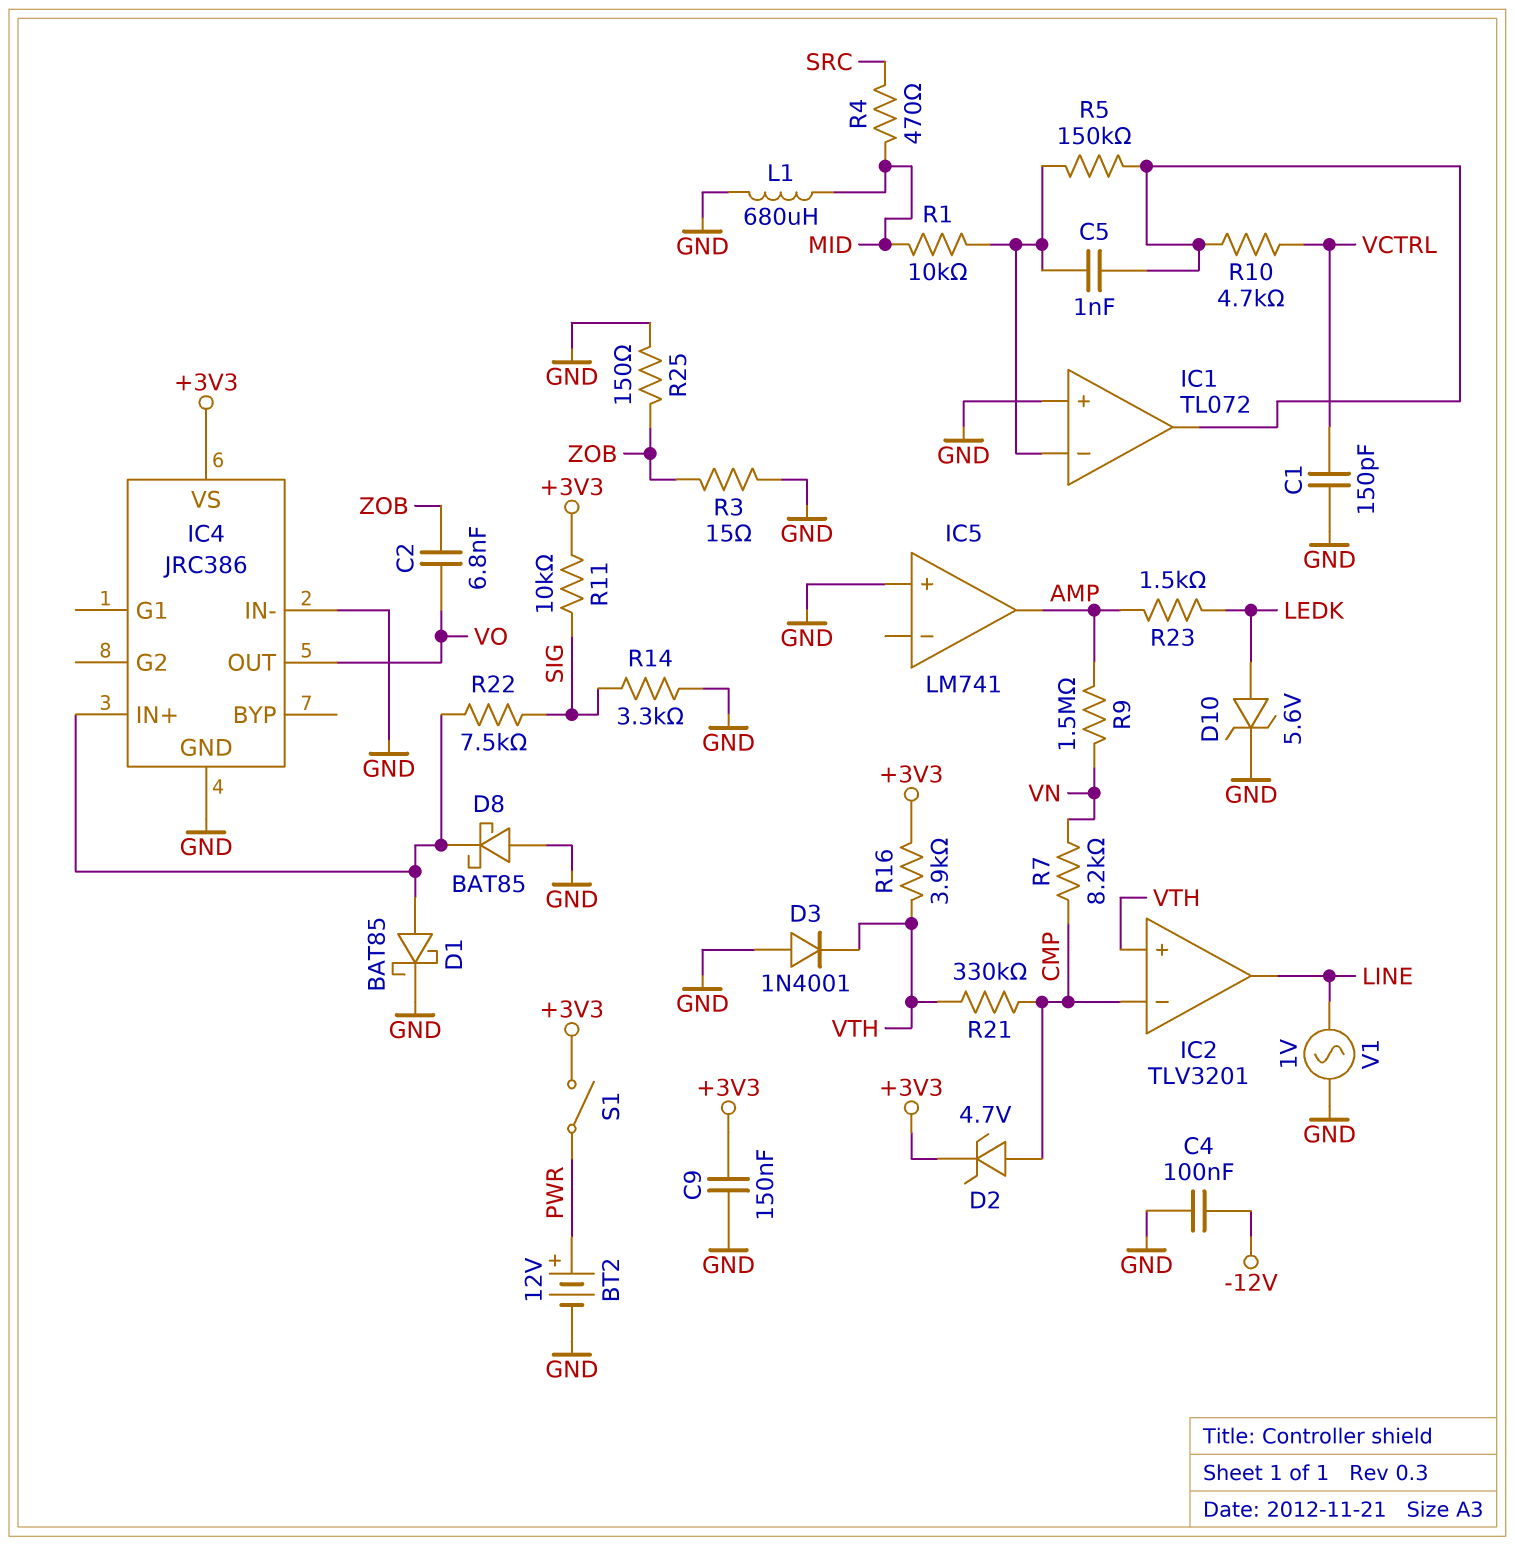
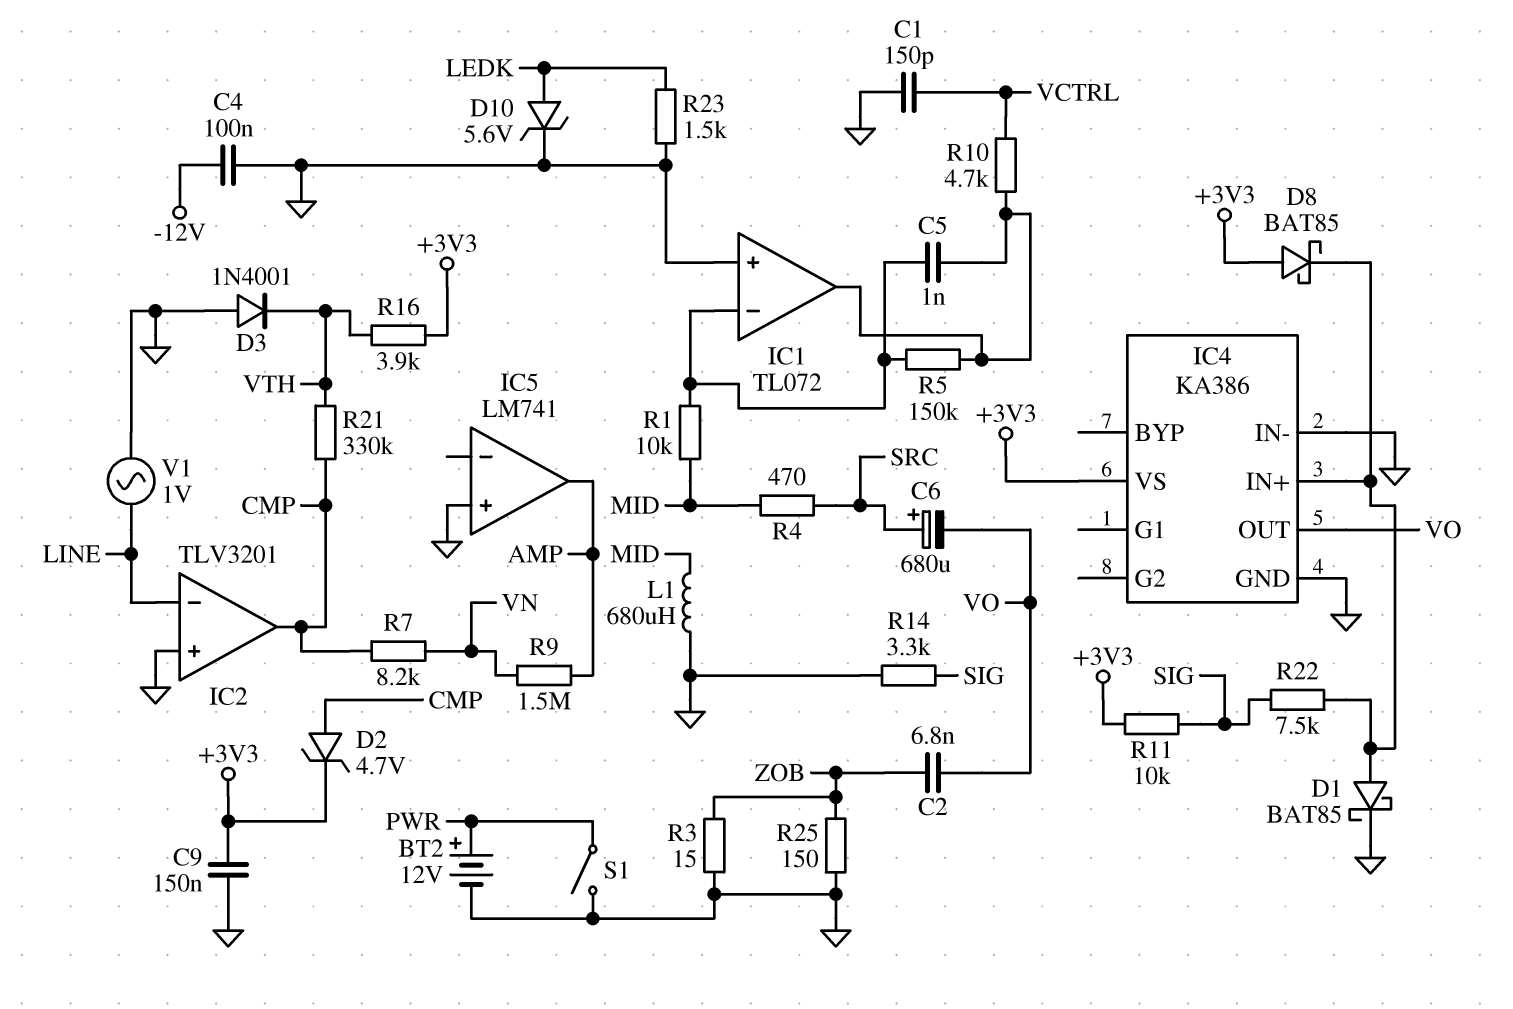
C6: none -> 680uF (plus SRC, minus VO)
D8: schottky BAT85 (A GND, K IC4/IN+) -> schottky BAT85 (A +3V3, K IC4/IN+)
IC2 pin in+: VTH -> GND
IC2 pin in-: CMP -> LINE
IC2 pin out: LINE -> CMP
IC4: JRC386 -> KA386
R23: 1.5k (AMP, LEDK) -> 1.5k (GND, LEDK)
S1: switch (+3V3, PWR) -> switch (GND, PWR)

